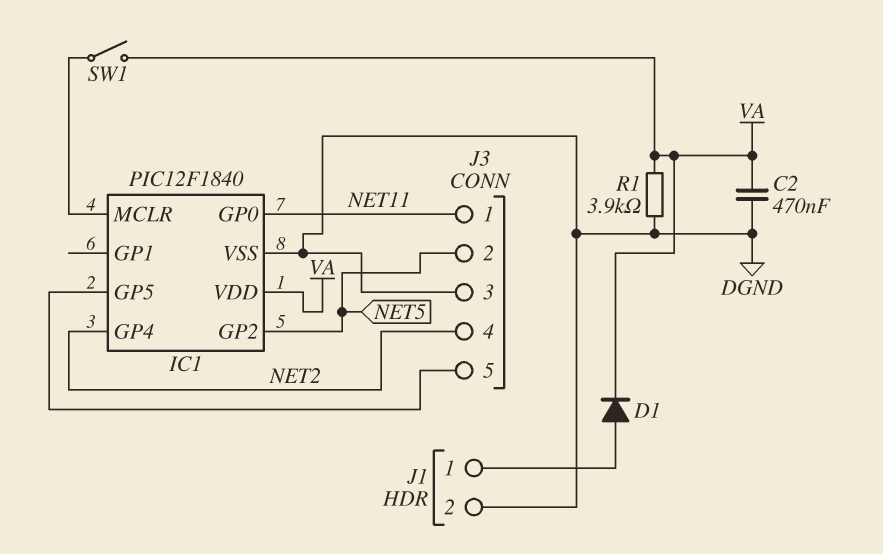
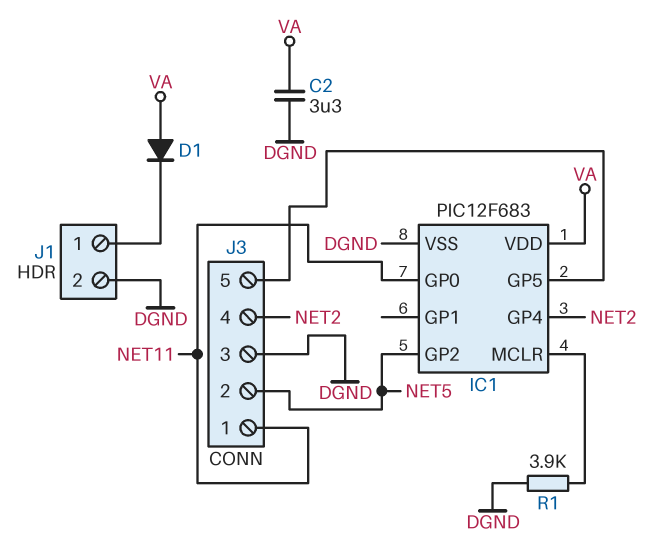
C2: 470nF (DGND, VA) -> 3.3uF (DGND, VA)
D1: diode (A J1/1, K VA) -> diode (A VA, K J1/1)
IC1: PIC12F1840 -> PIC12F683
R1: 3.9k (DGND, VA) -> 3.9k (DGND, IC1/MCLR)
SW1: switch (IC1/MCLR, VA) -> none

